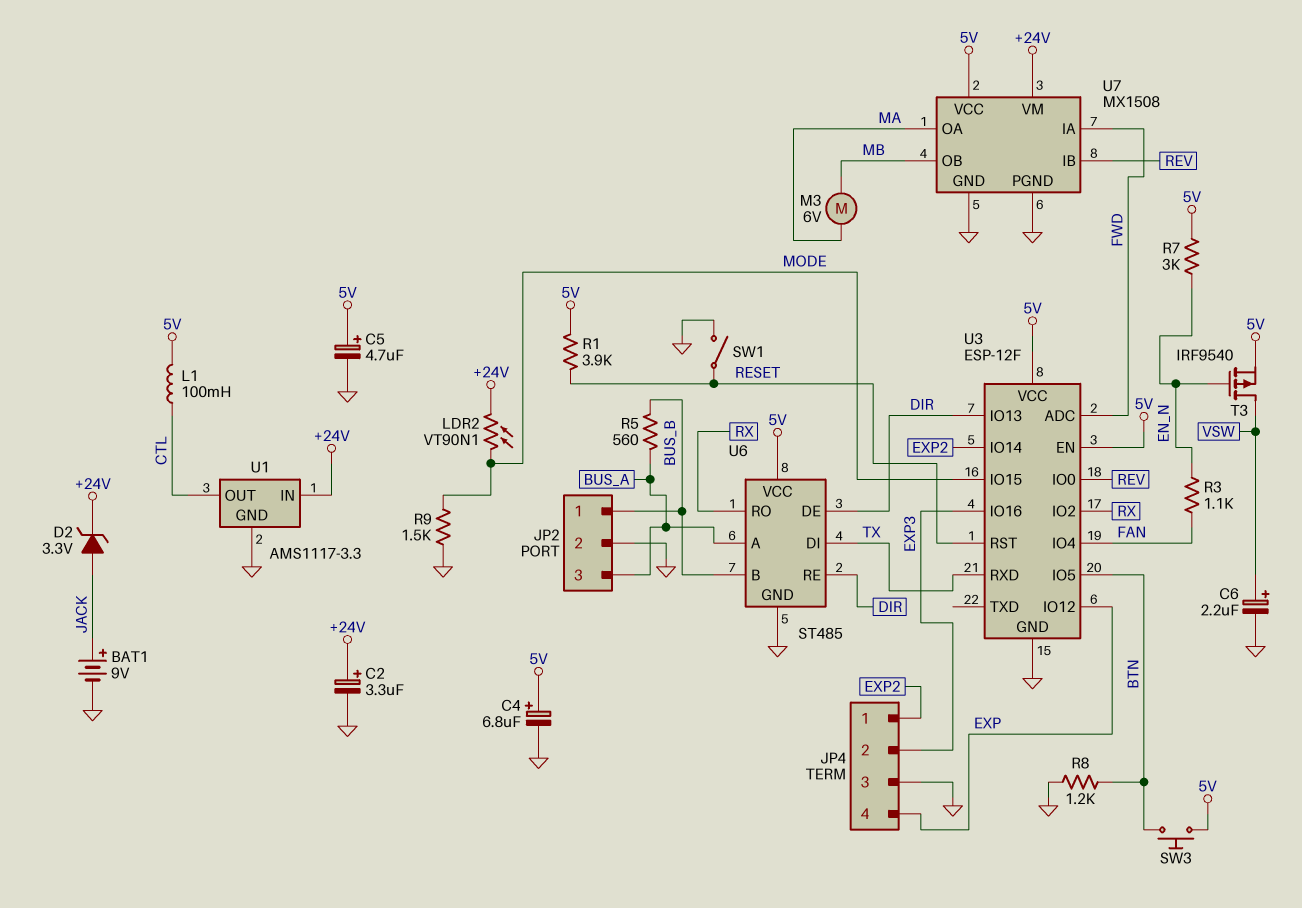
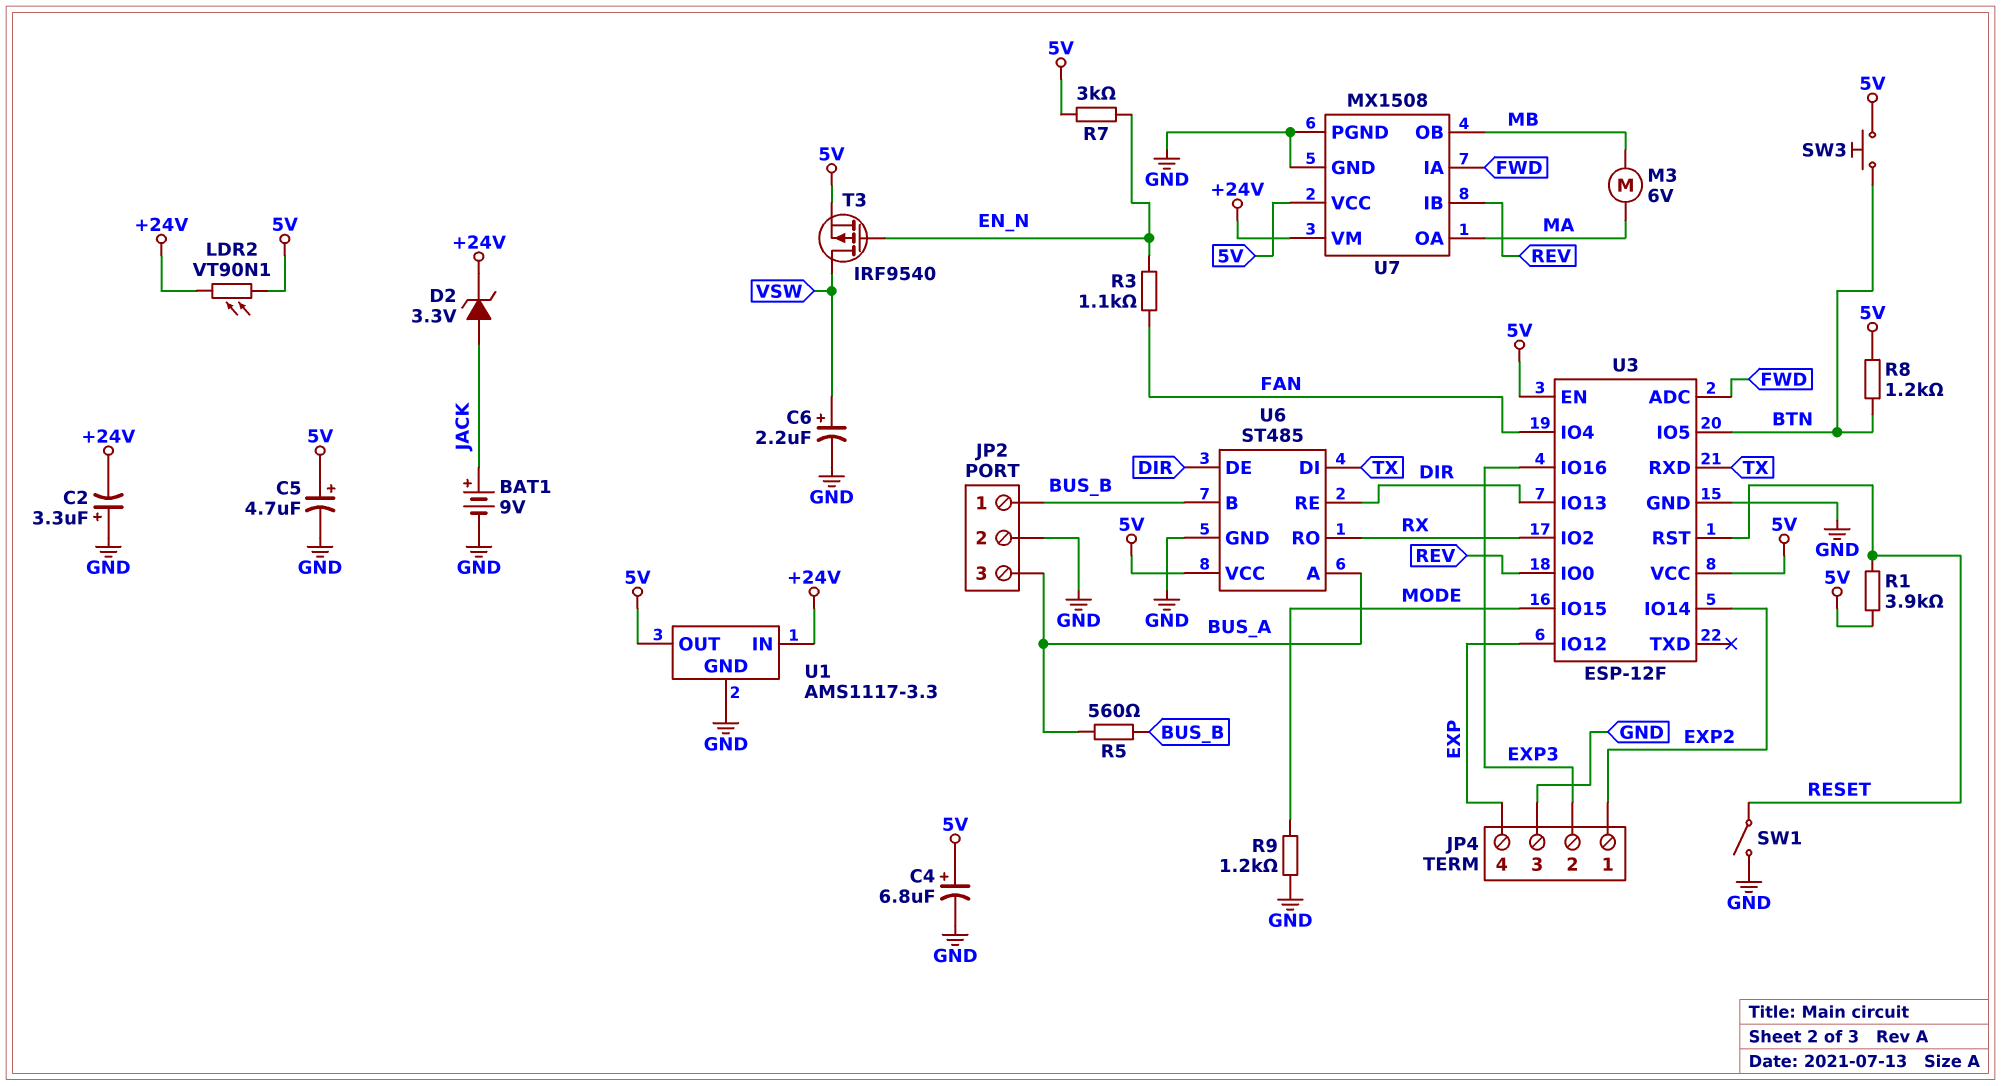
C2: 3.3uF (plus +24V, minus GND) -> 3.3uF (plus GND, minus +24V)
L1: 100mH (5V, CTL) -> none
LDR2: VT90N1 (+24V, MODE) -> VT90N1 (+24V, 5V)
R8: 1.2k (BTN, GND) -> 1.2k (5V, BTN)
R9: 1.5k (GND, MODE) -> 1.2k (GND, MODE)
U1 pin OUT: CTL -> 5V

